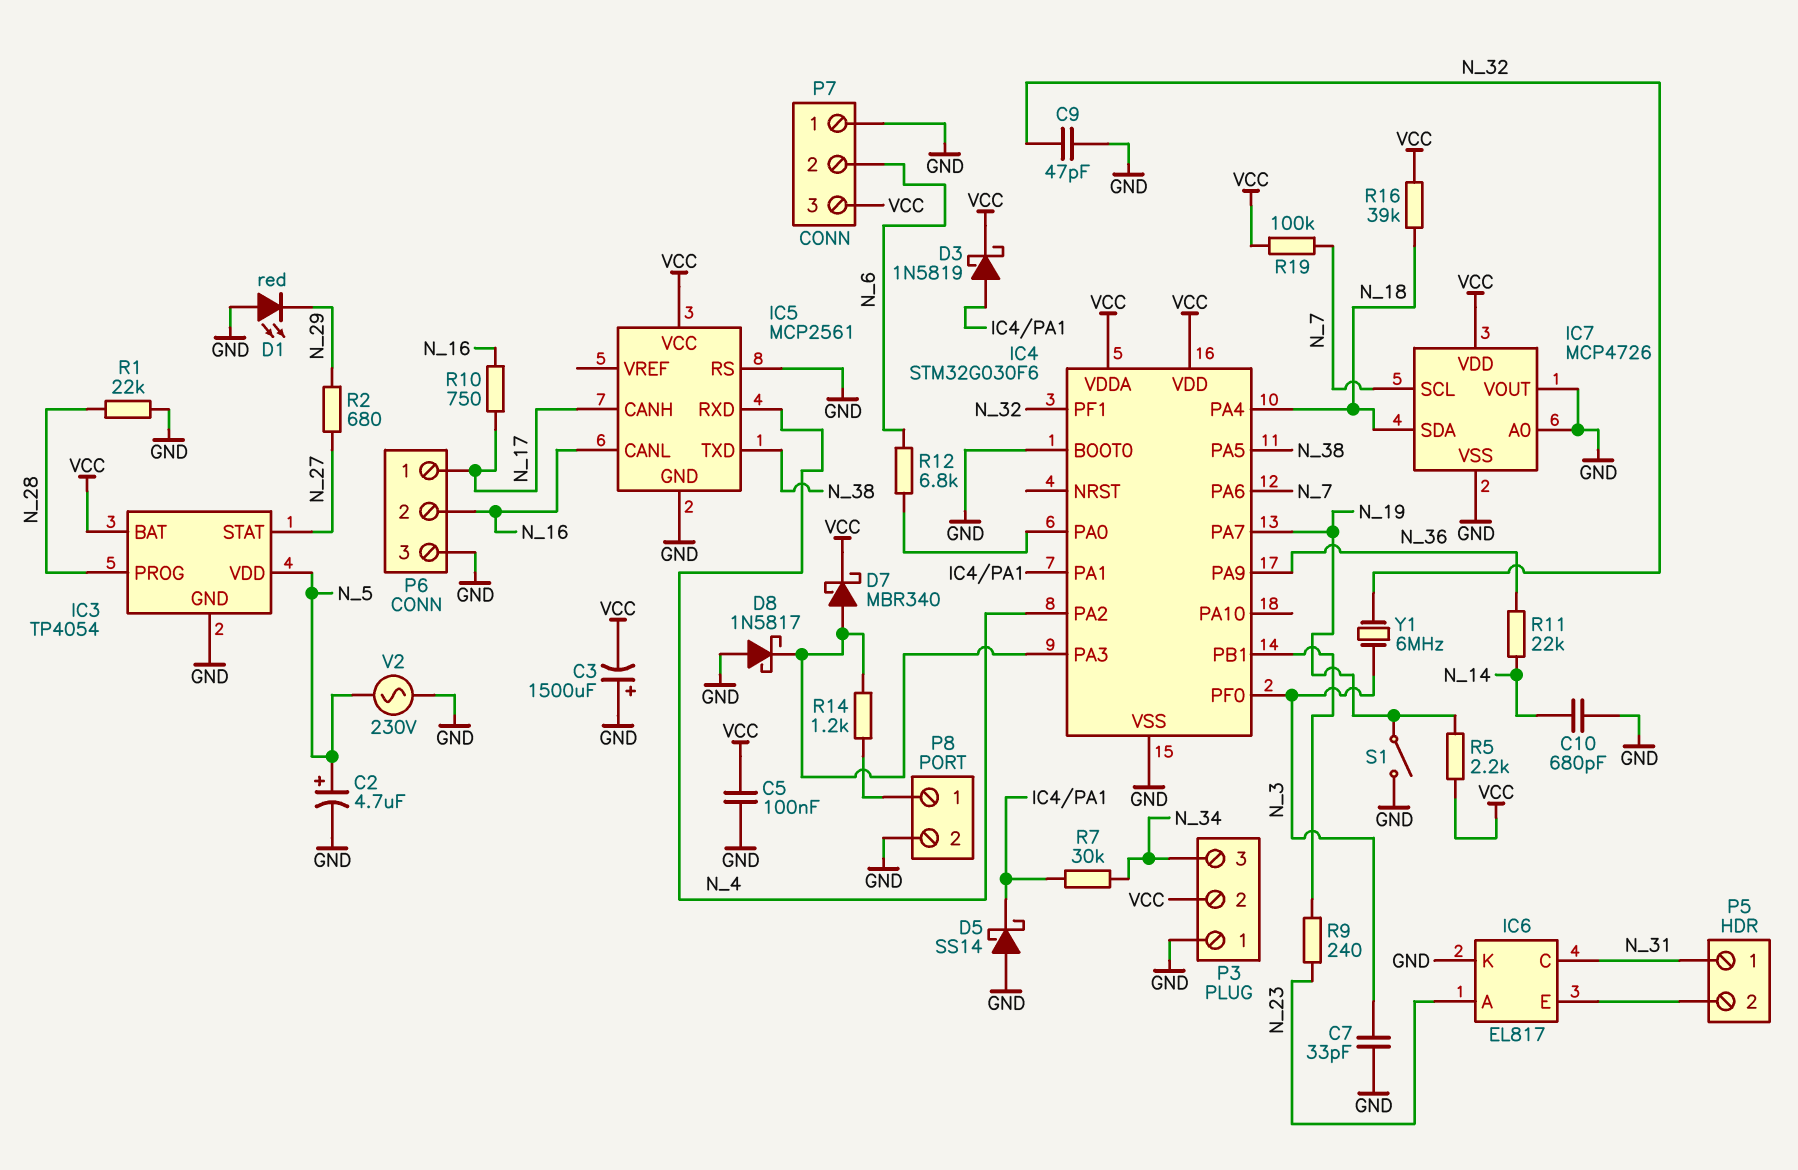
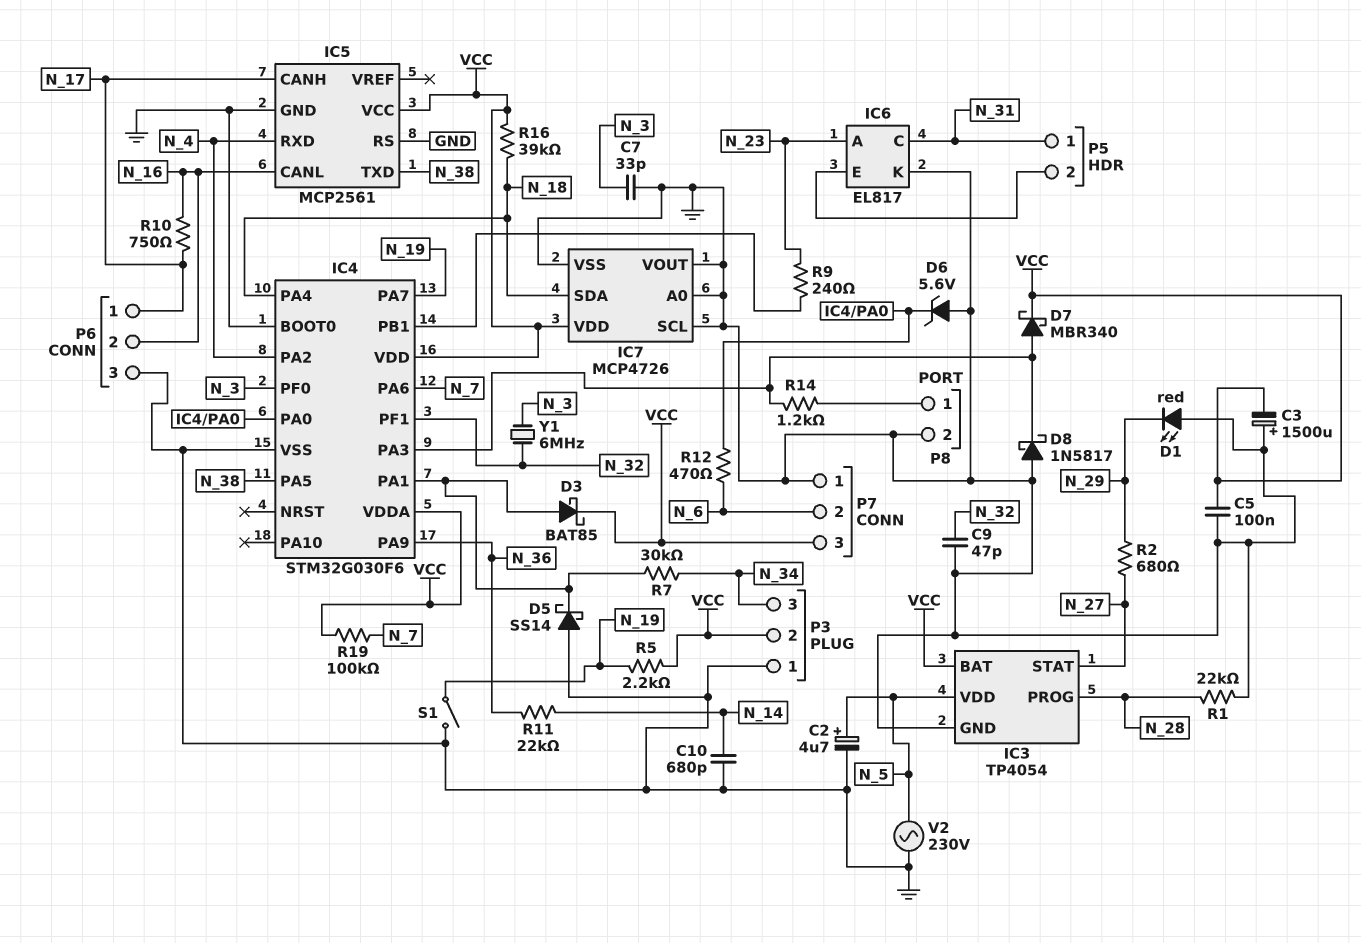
D3: schottky 1N5819 (A IC4/PA1, K VCC) -> schottky BAT85 (A IC4/PA1, K VCC)
D6: none -> zener 5.6V (A GND, K IC4/PA0)
IC7 pin SCL: N_7 -> GND
R12: 6.8k (IC4/PA0, N_6) -> 470 (IC4/PA0, N_6)

